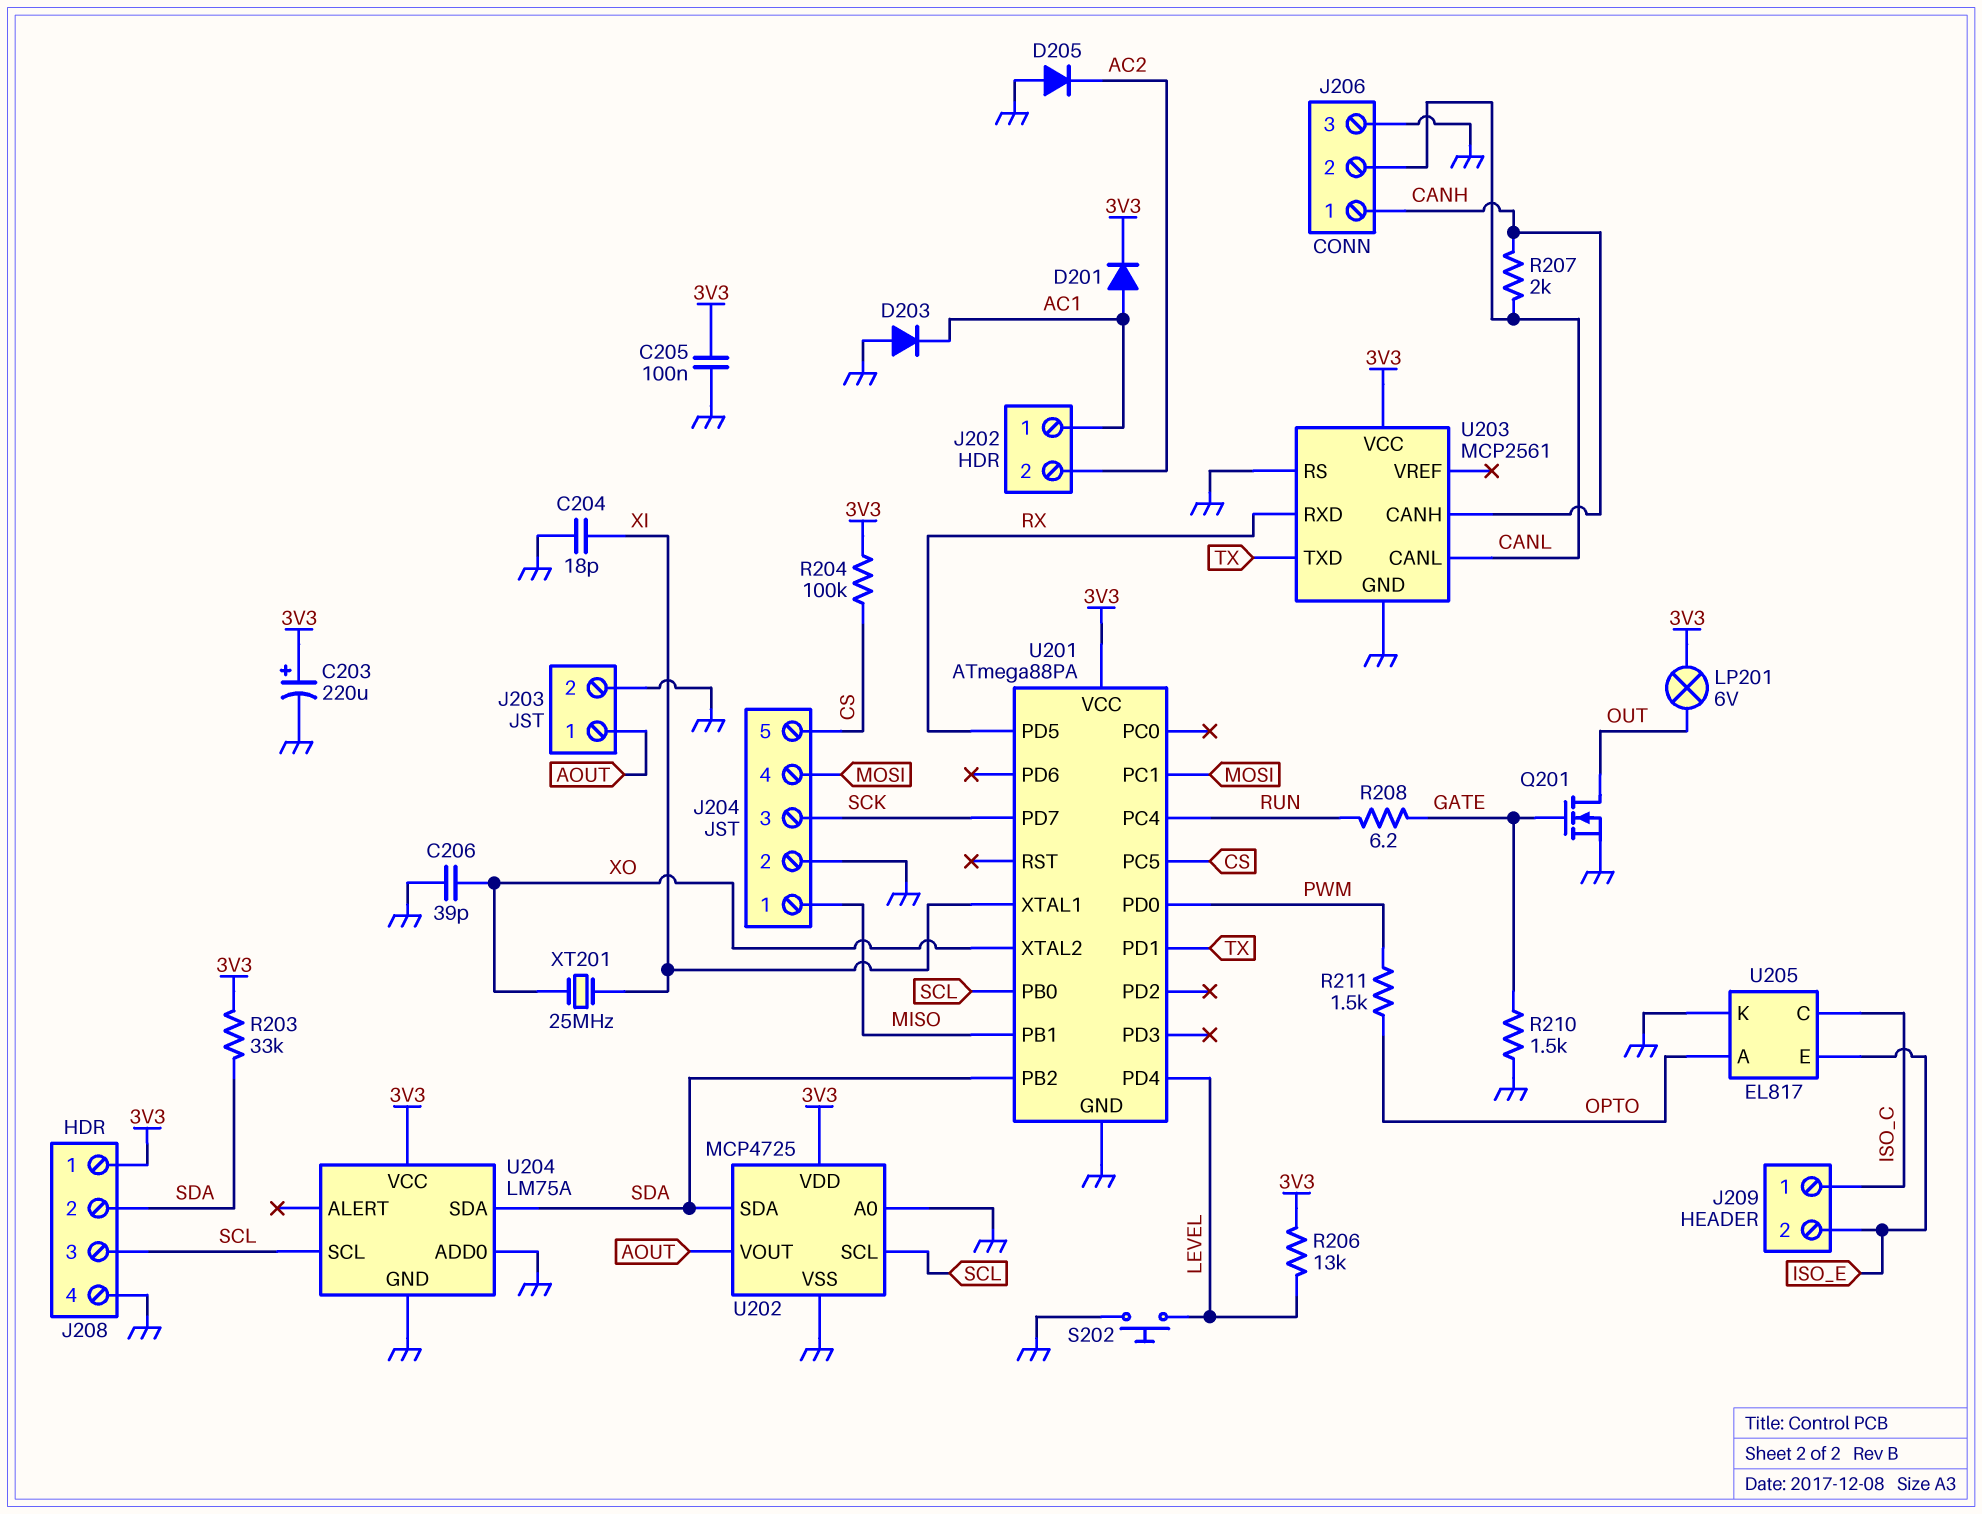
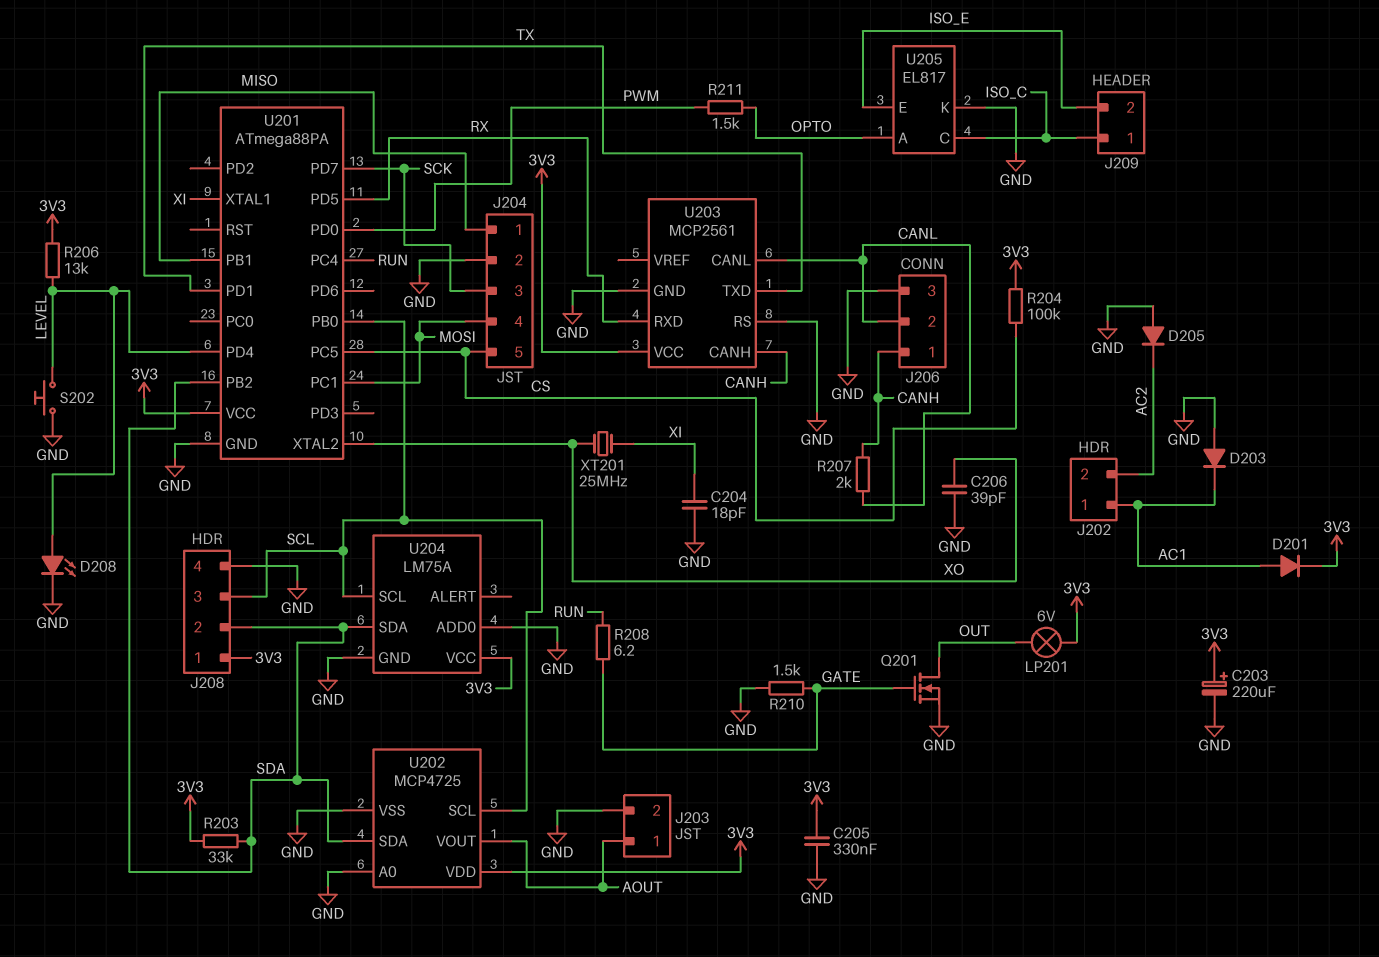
C205: 100nF (3V3, GND) -> 330nF (3V3, GND)
D208: none -> LED (A LEVEL, K GND)

